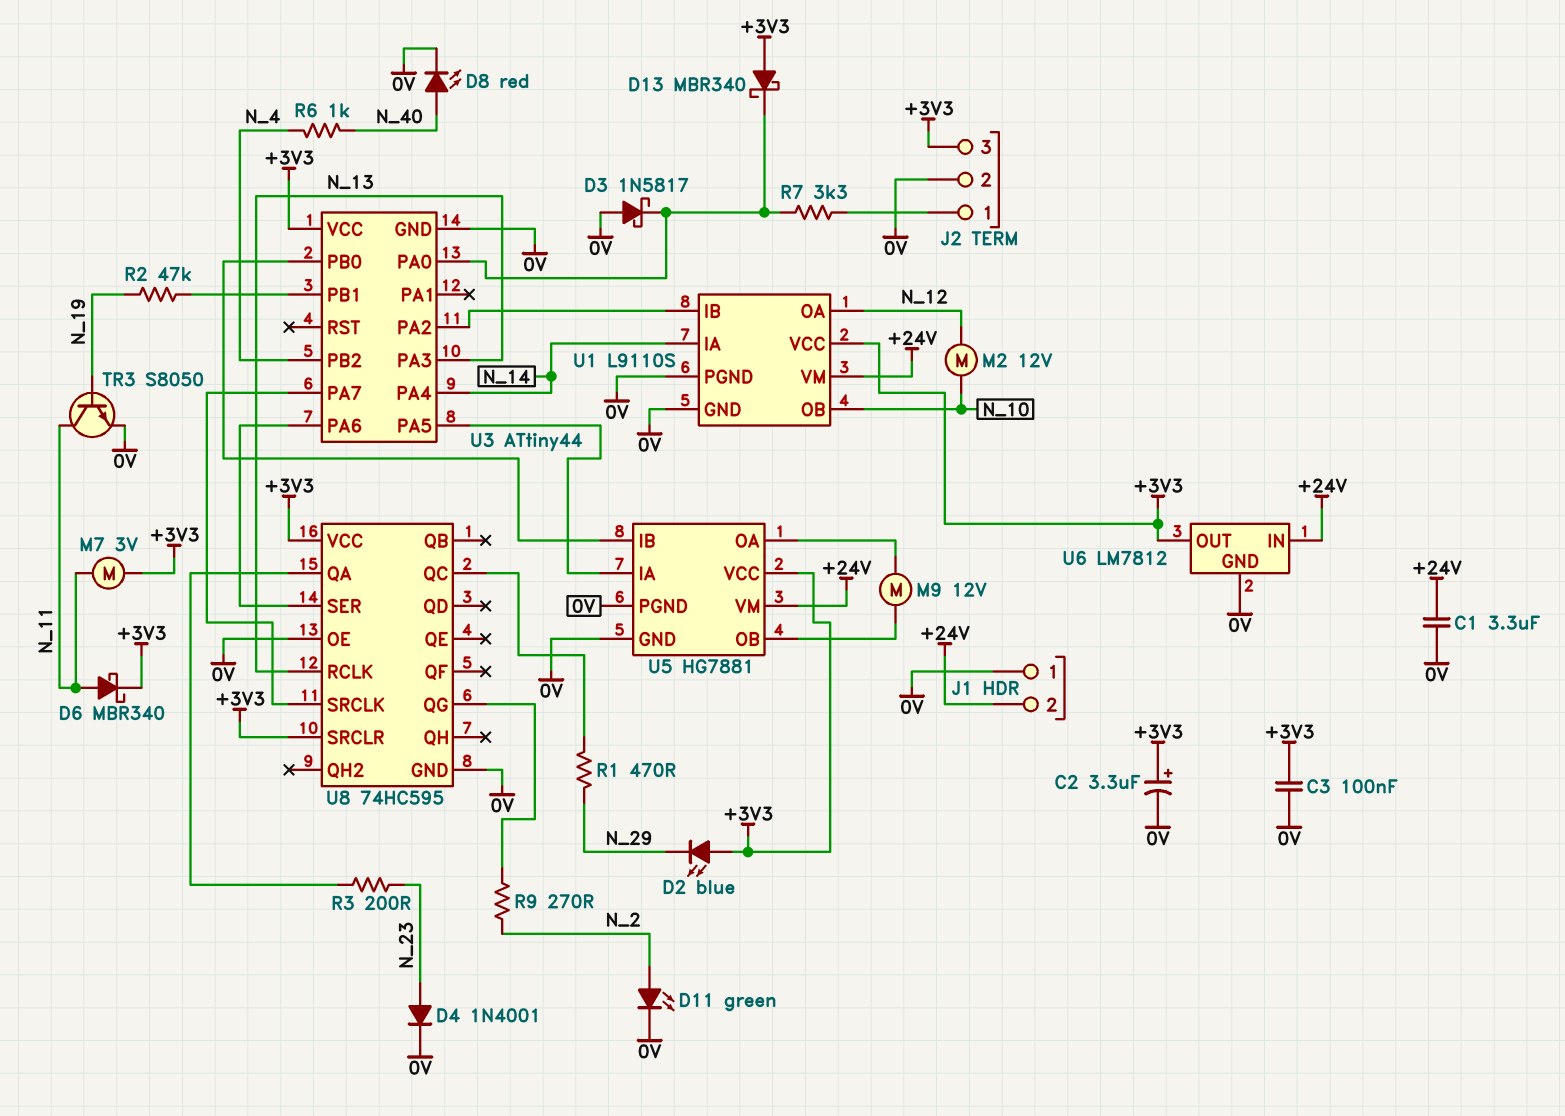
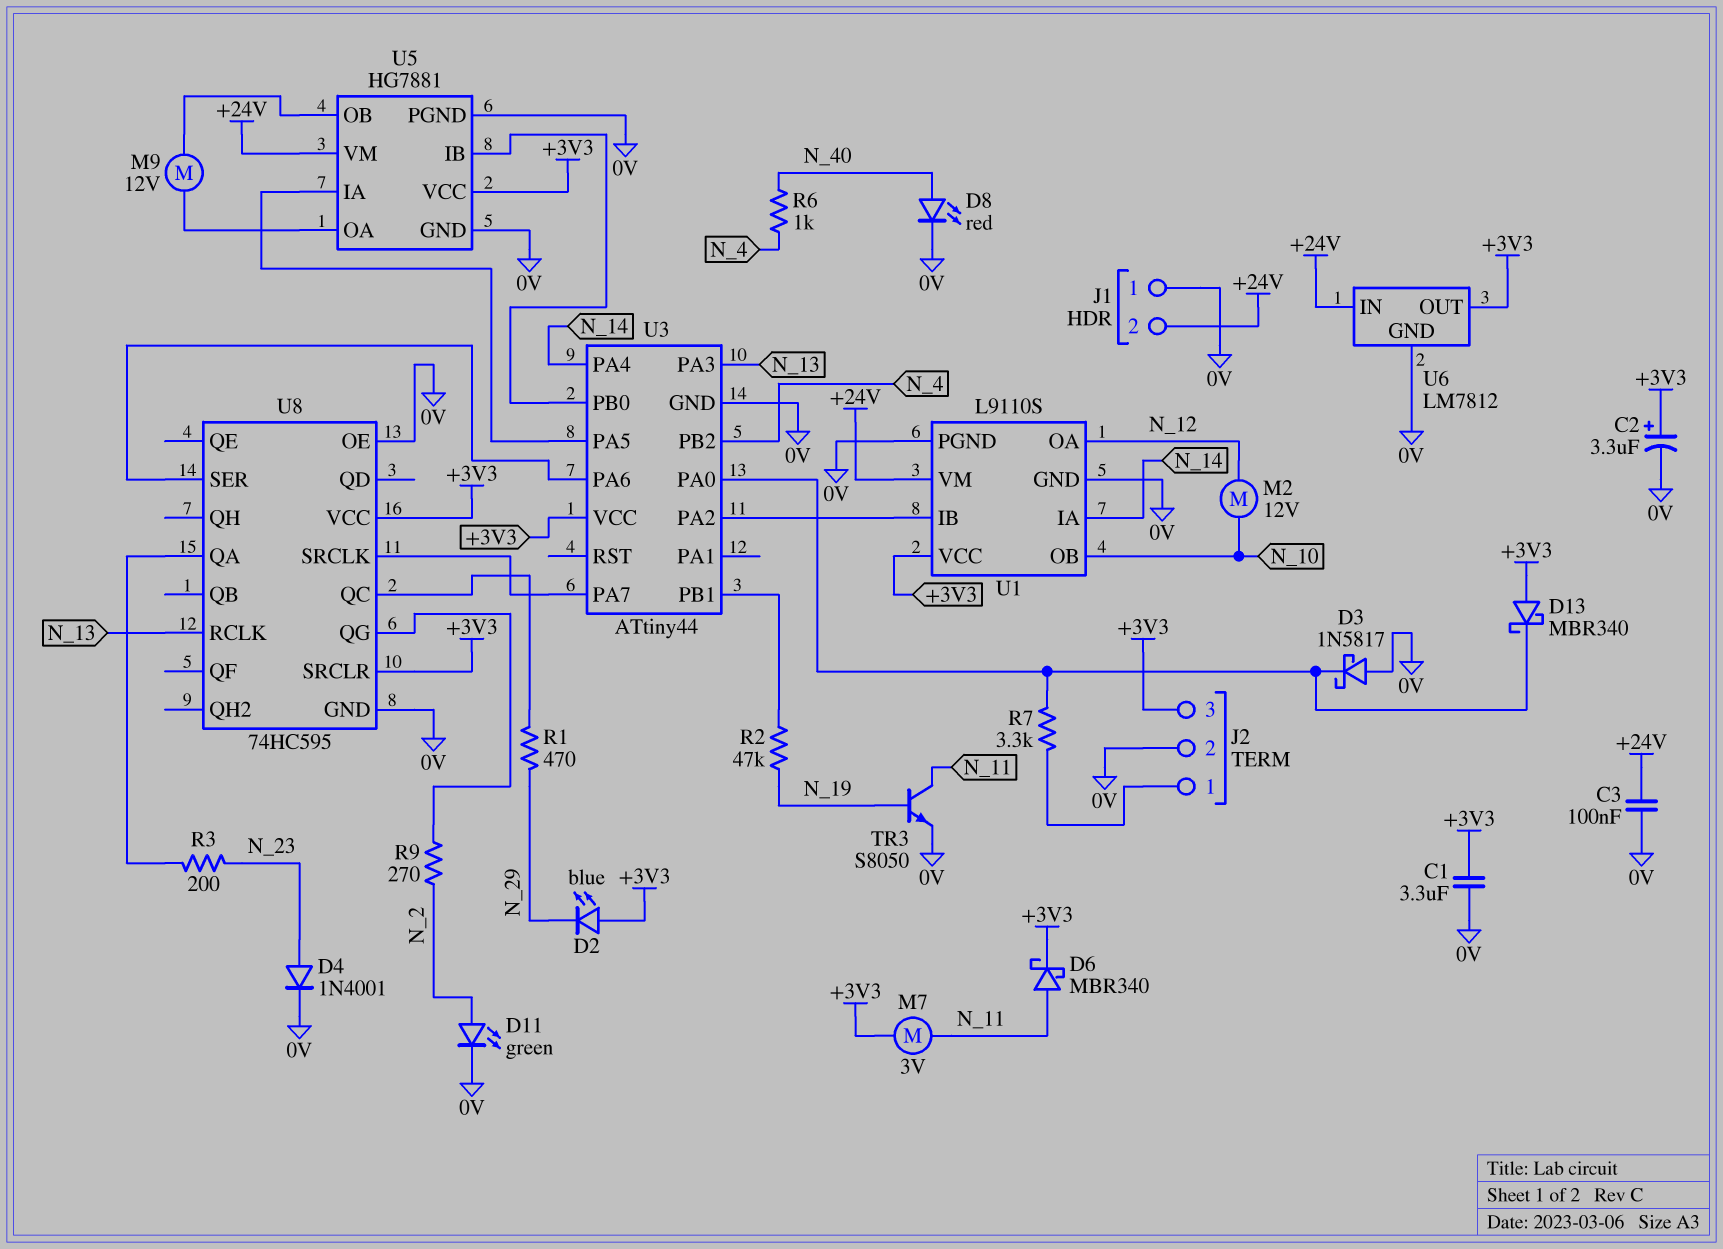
C1: 3.3uF (+24V, 0V) -> 3.3uF (+3V3, 0V)
C3: 100nF (+3V3, 0V) -> 100nF (+24V, 0V)

